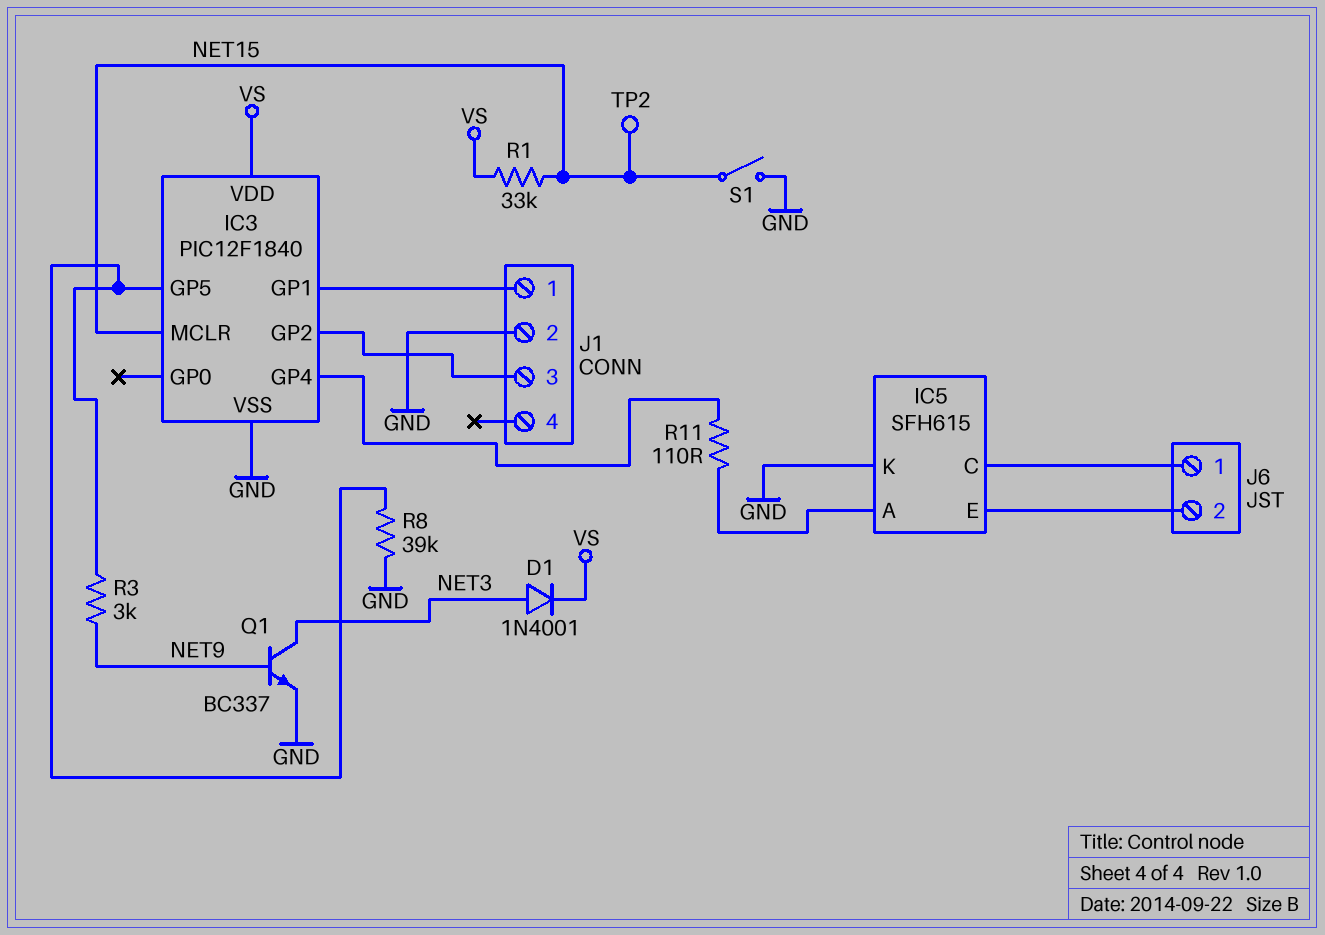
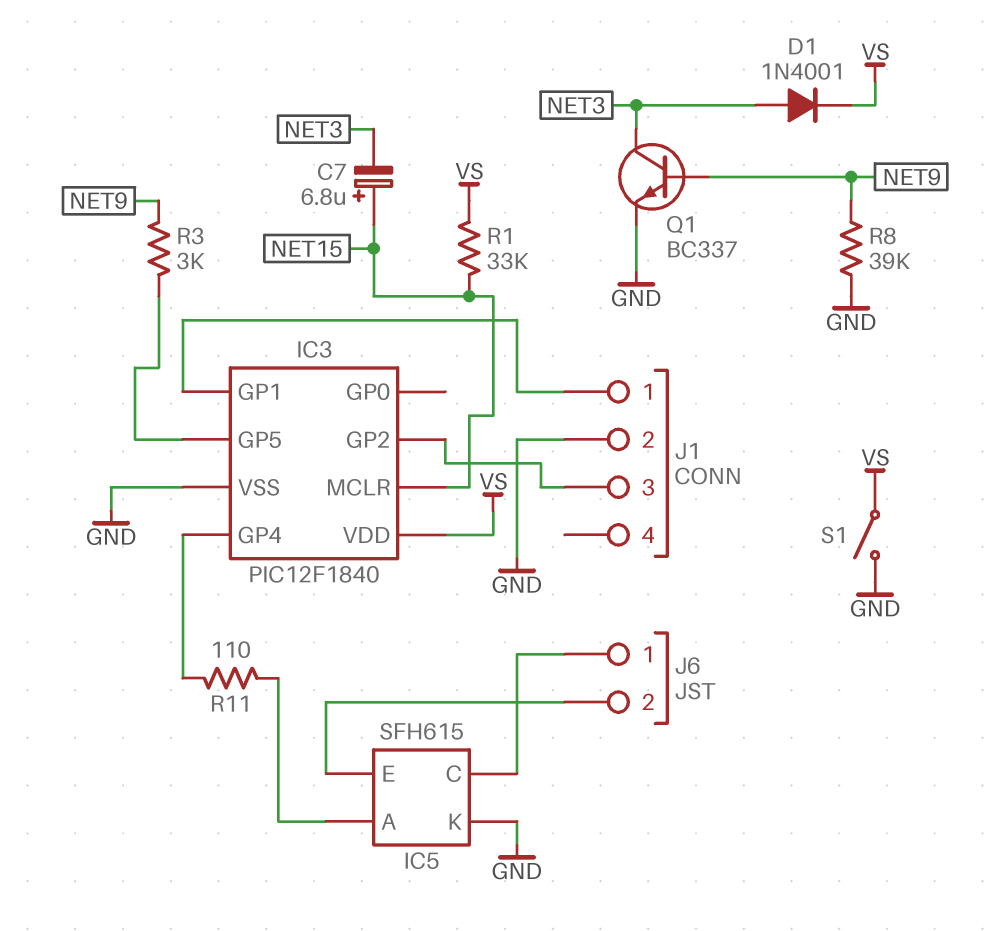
C7: none -> 6.8uF (plus NET15, minus NET3)
R8: 39k (GND, IC3/GP5) -> 39k (GND, NET9)
S1: switch (GND, NET15) -> switch (GND, VS)
TP2: test point (NET15) -> none

